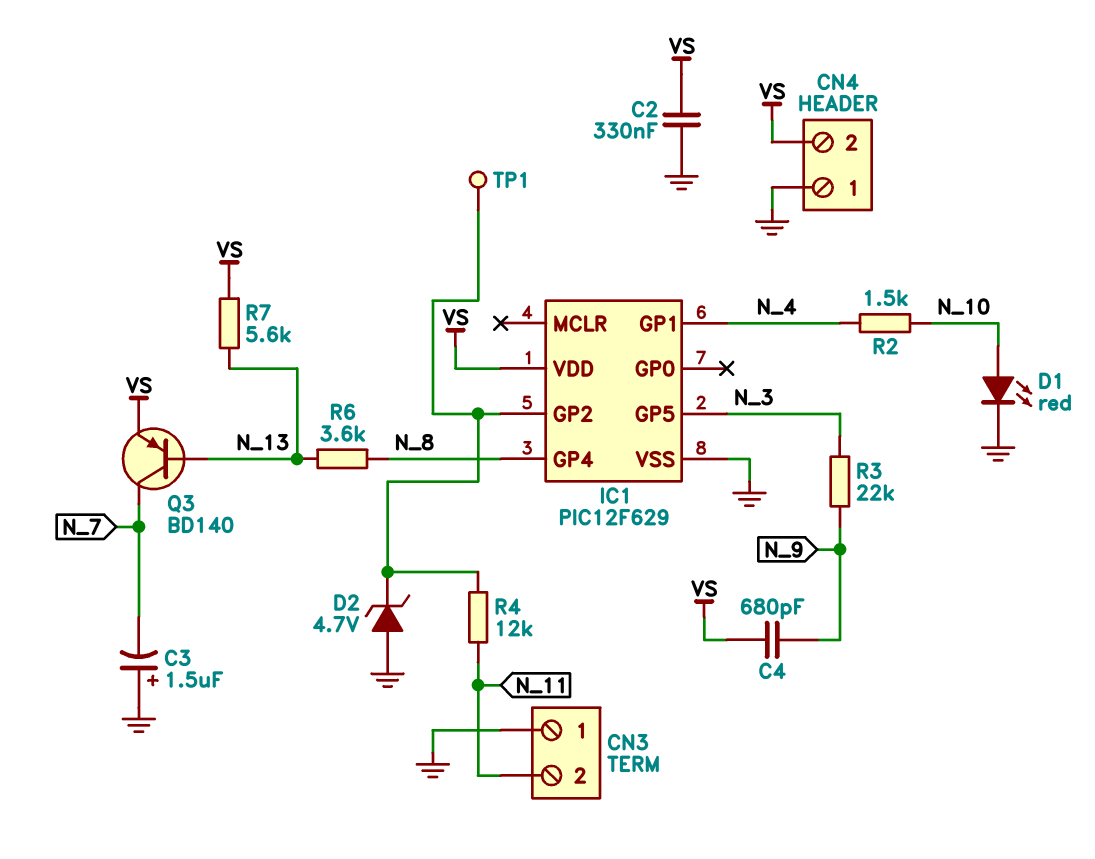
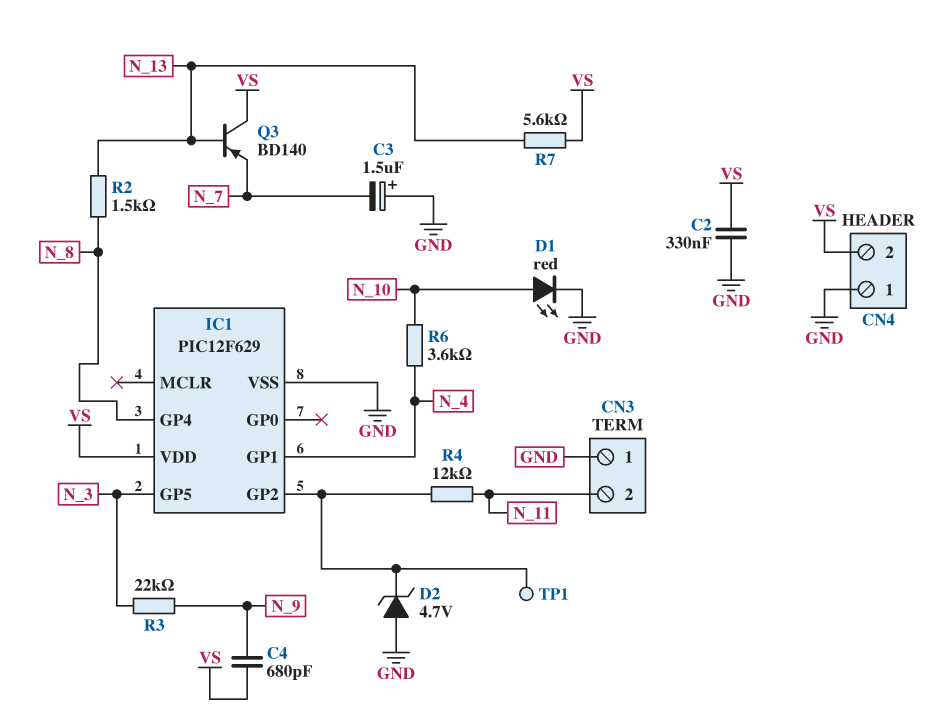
Q3: PNP BD140 (B N_13, C N_7, E VS) -> PNP BD140 (B N_13, C VS, E N_7)
R2: 1.5k (N_4, N_10) -> 1.5k (N_8, N_13)
R6: 3.6k (N_8, N_13) -> 3.6k (N_4, N_10)

